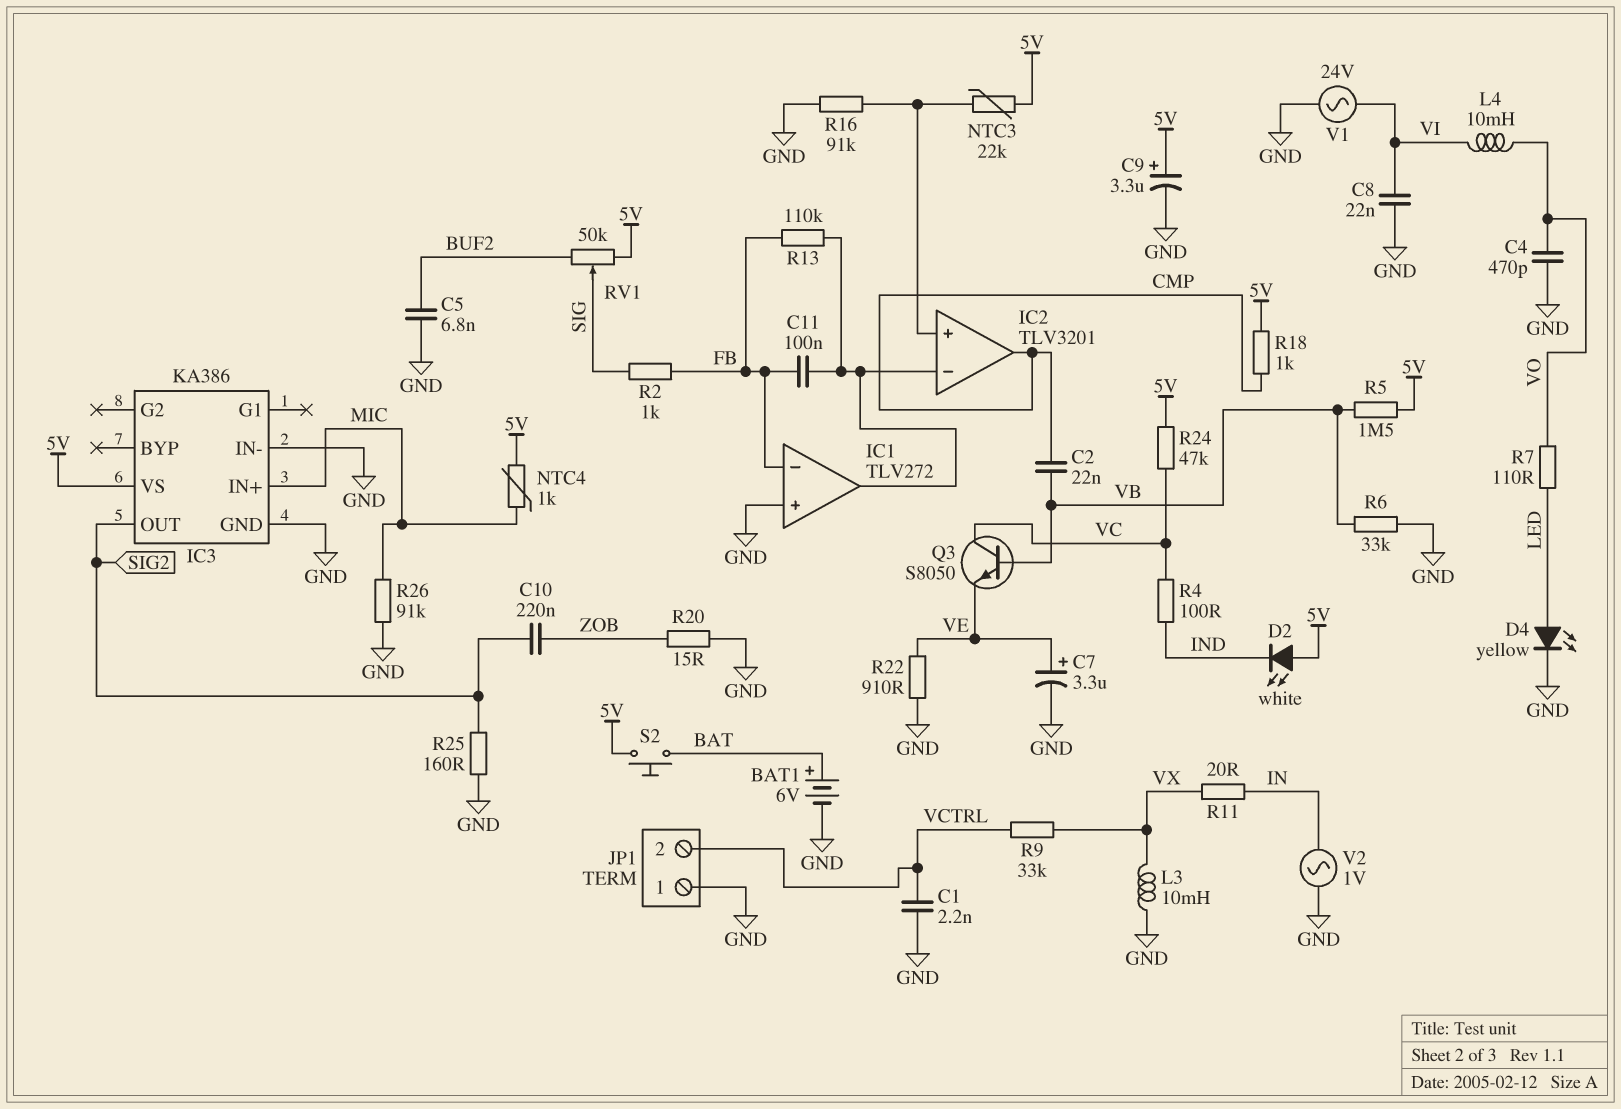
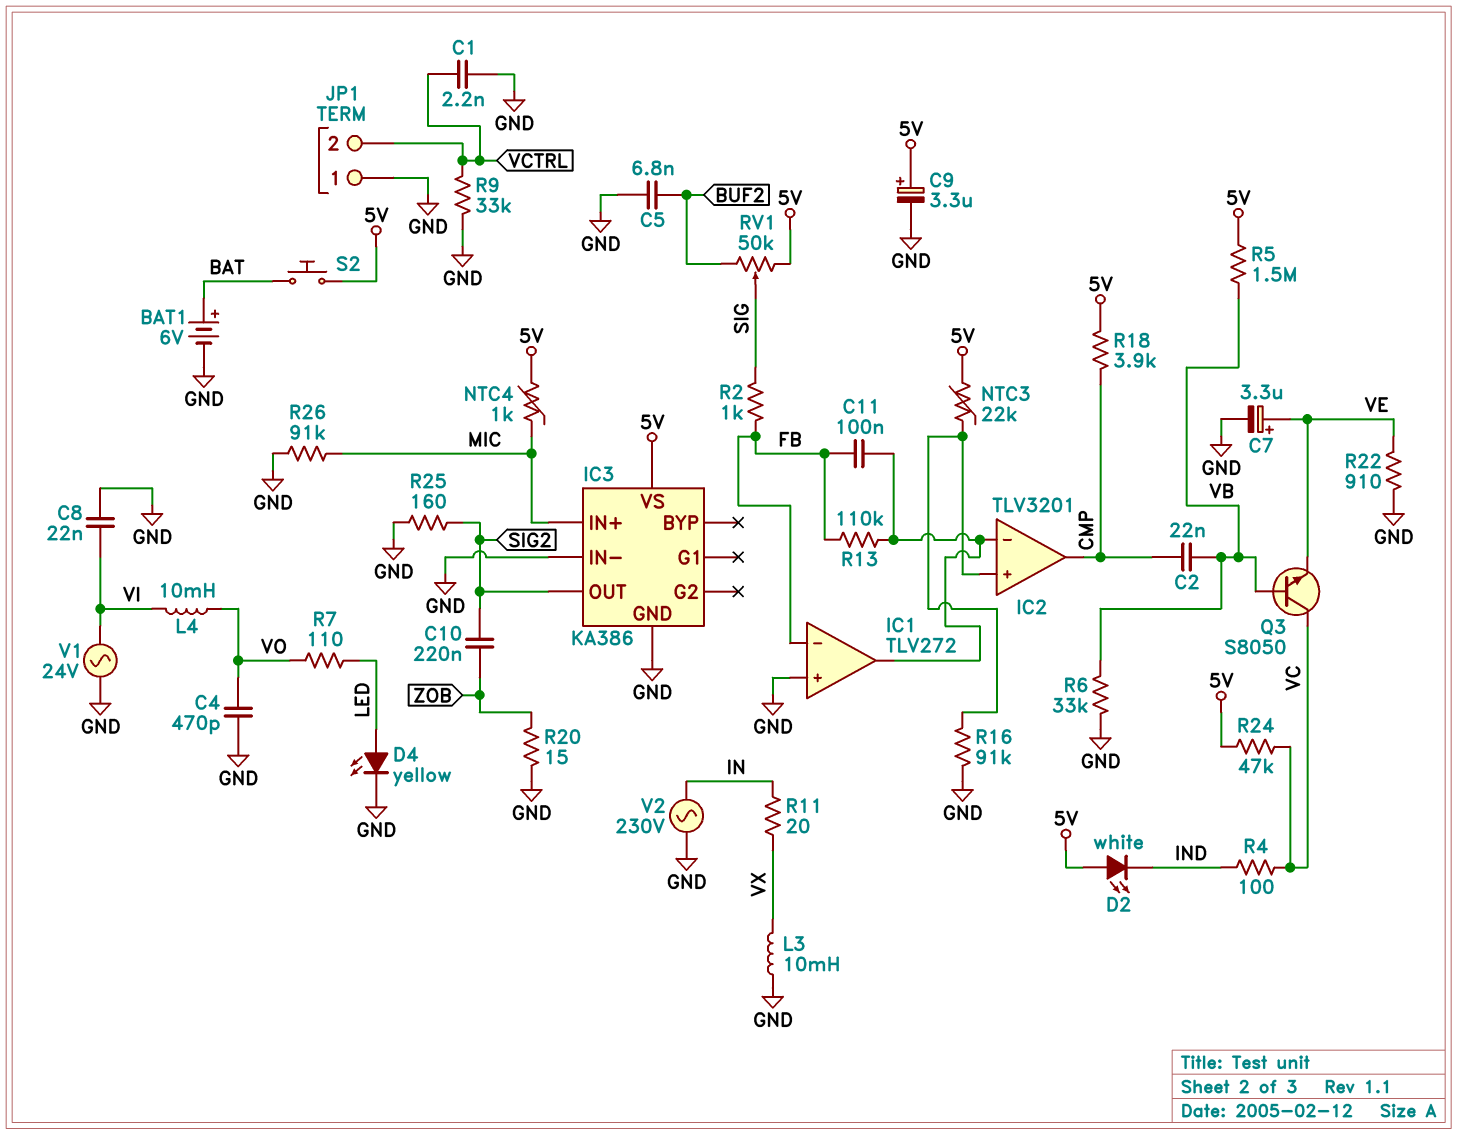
R9: 33k (VCTRL, VX) -> 33k (GND, VCTRL)
R18: 1k (5V, CMP) -> 3.9k (5V, CMP)
V2: AC 1V (GND, IN) -> AC 230V (GND, IN)

